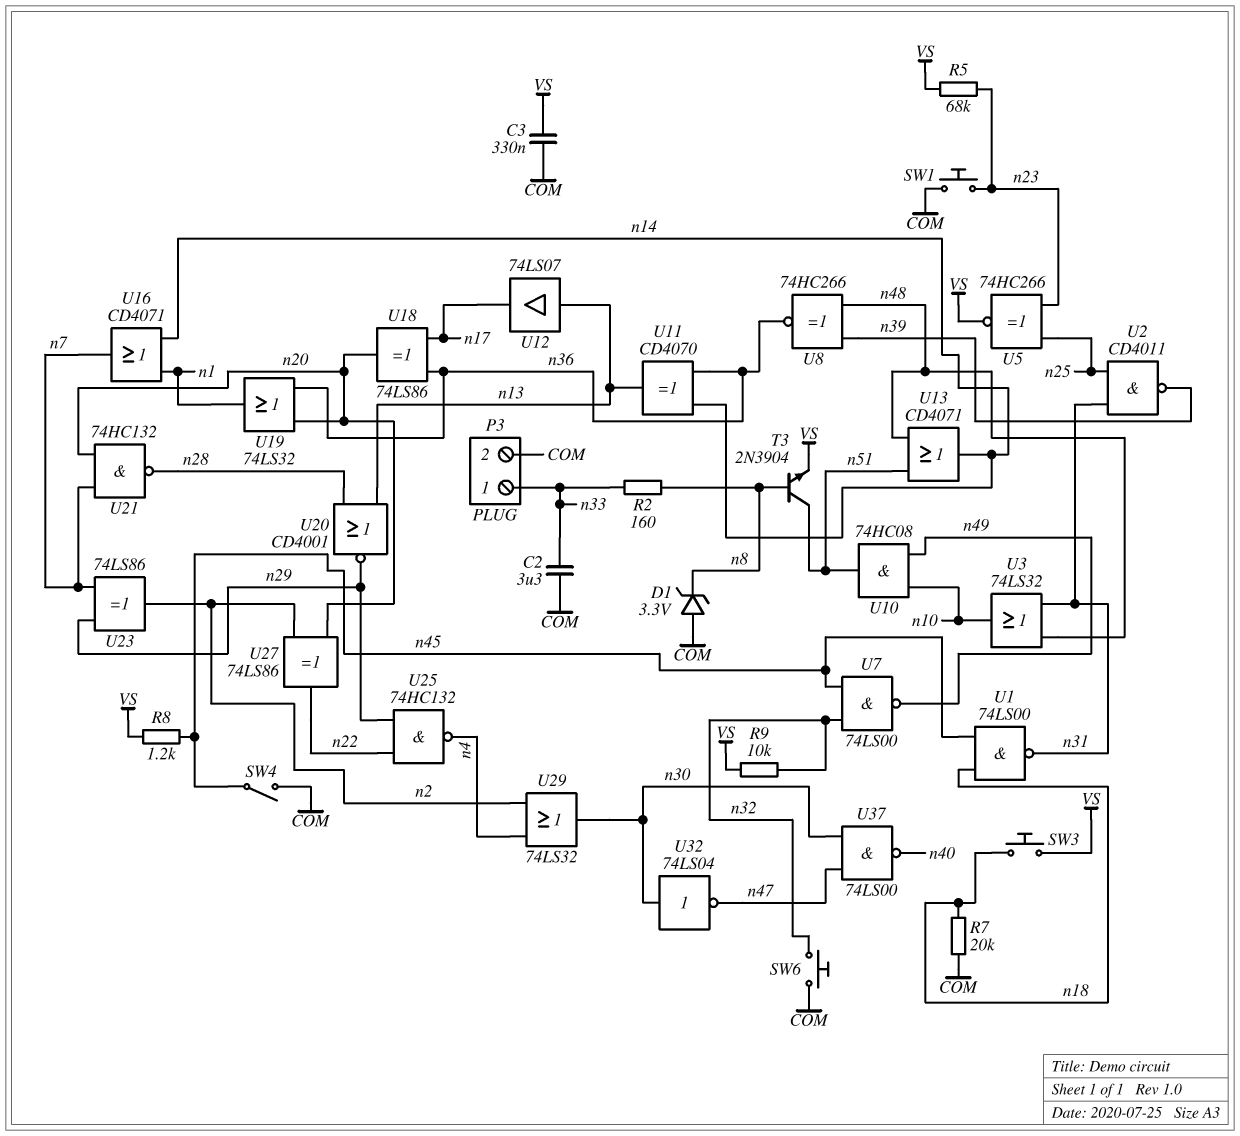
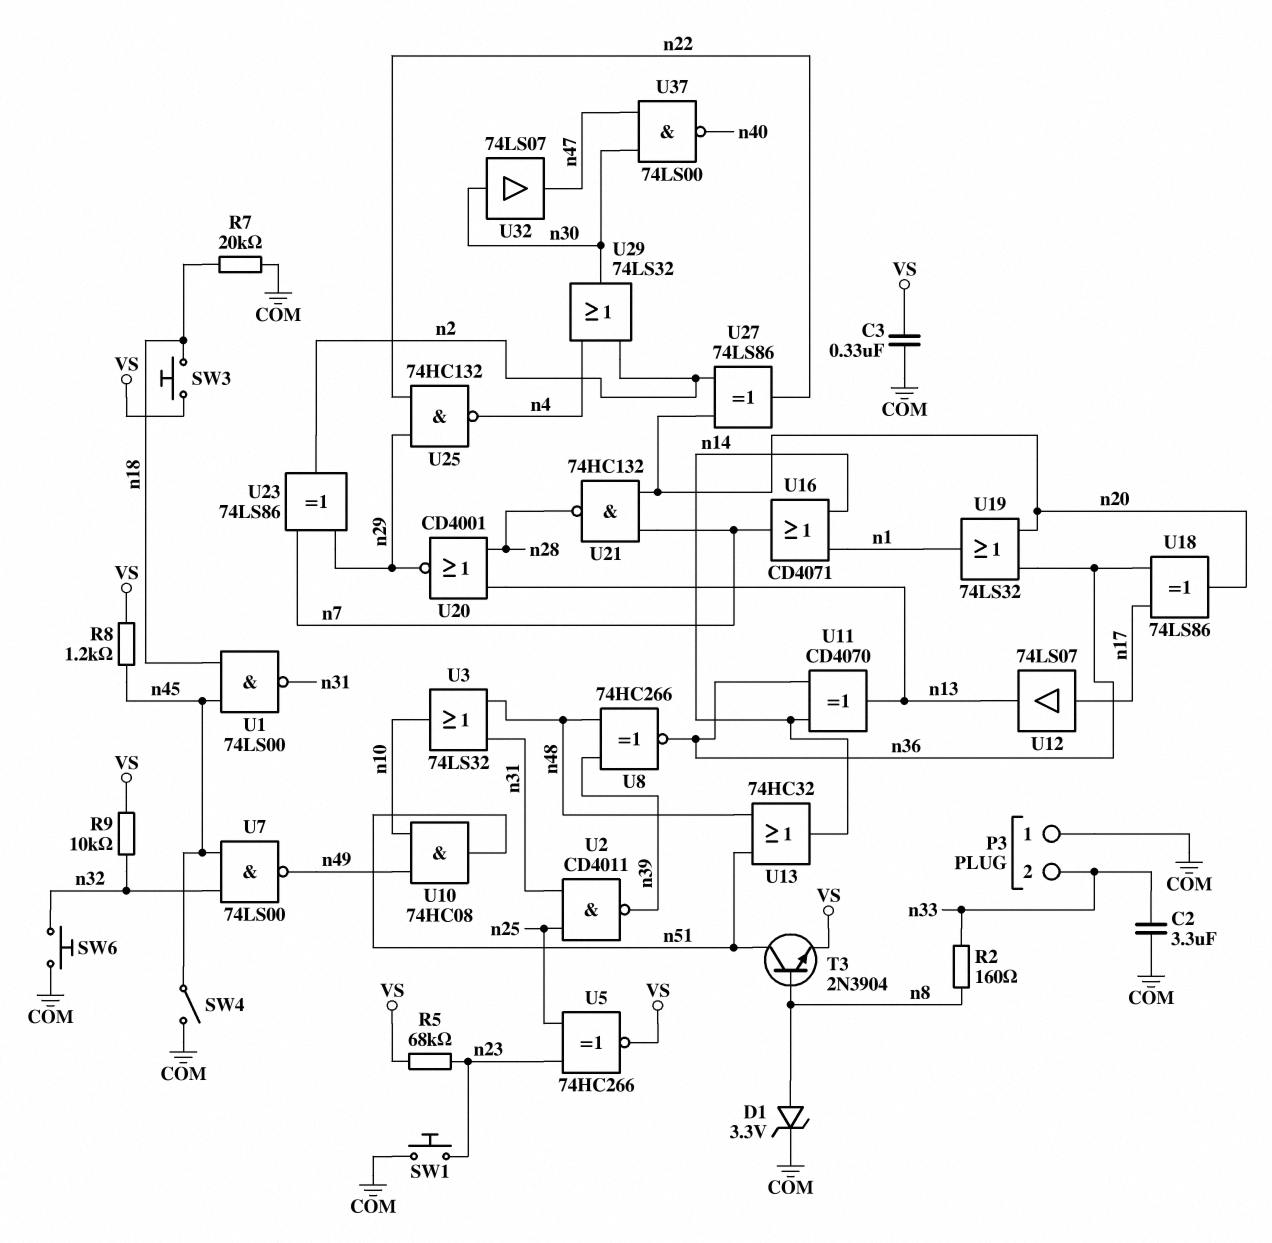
D1: zener 3.3V (A COM, K n8) -> zener 3.3V (A n8, K COM)
P3 pin 1: n33 -> COM
P3 pin 2: COM -> n33
U12: buffer 74LS07 (in n13, out n17) -> buffer 74LS07 (in n17, out n13)
U13: OR CD4071 (in n48, in n51, out n14) -> OR 74HC32 (in n48, in n51, out n14)
U32: NOT 74LS04 (in n30, out n47) -> buffer 74LS07 (in n30, out n47)

